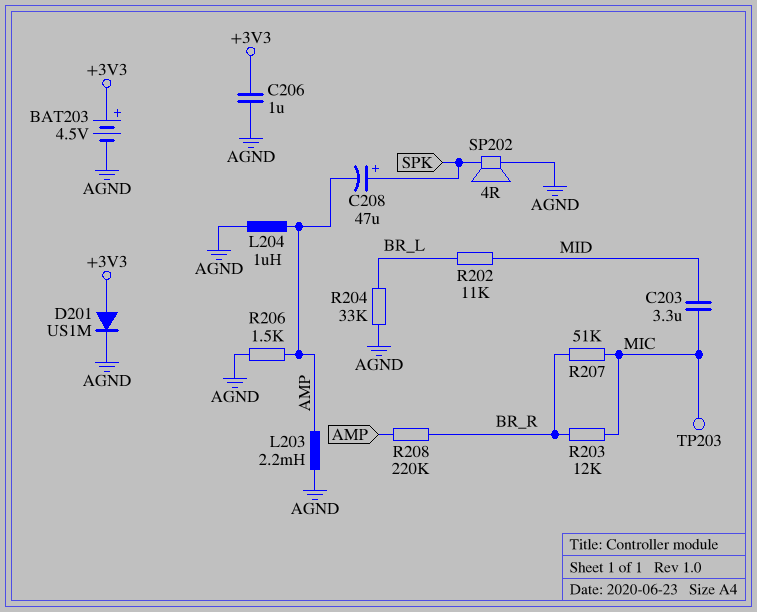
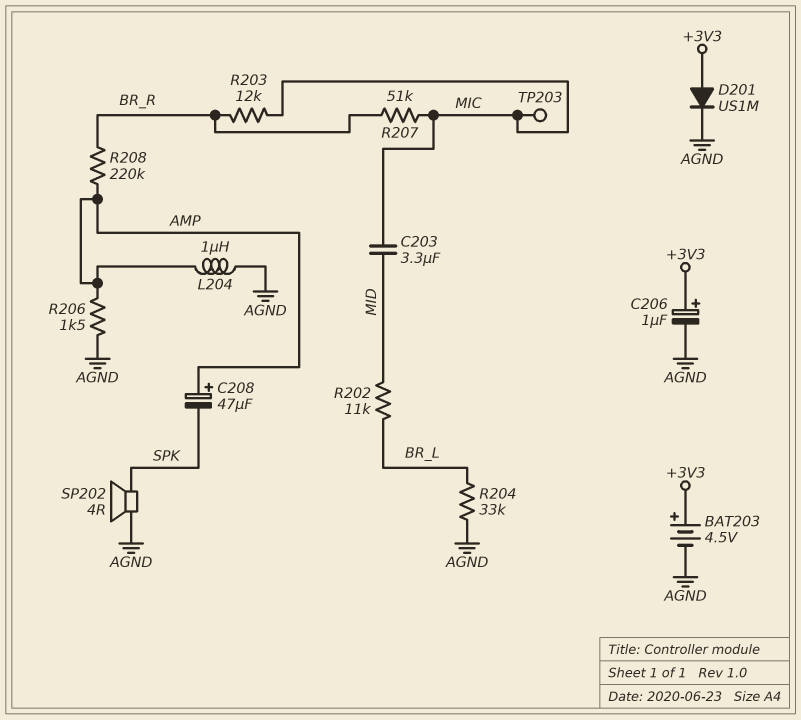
C206: 1uF (+3V3, AGND) -> 1uF (plus +3V3, minus AGND)
C208: 47uF (plus SPK, minus AMP) -> 47uF (plus AMP, minus SPK)
L203: 2.2mH (AGND, AMP) -> none

